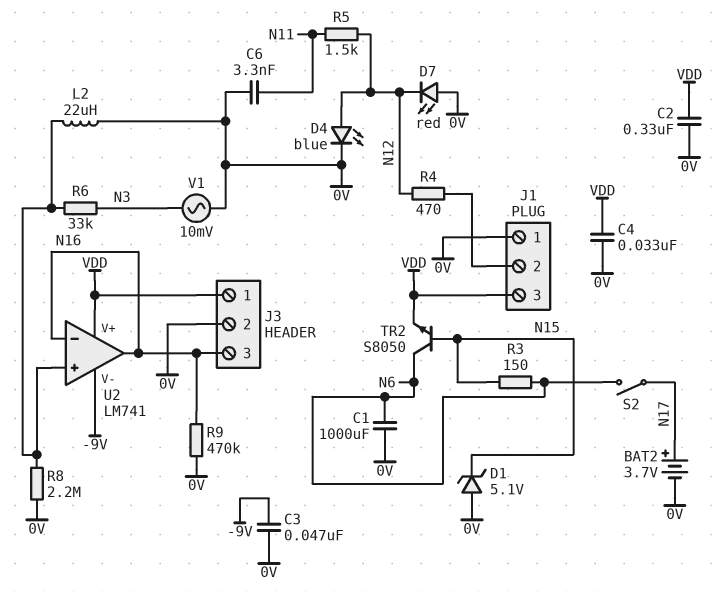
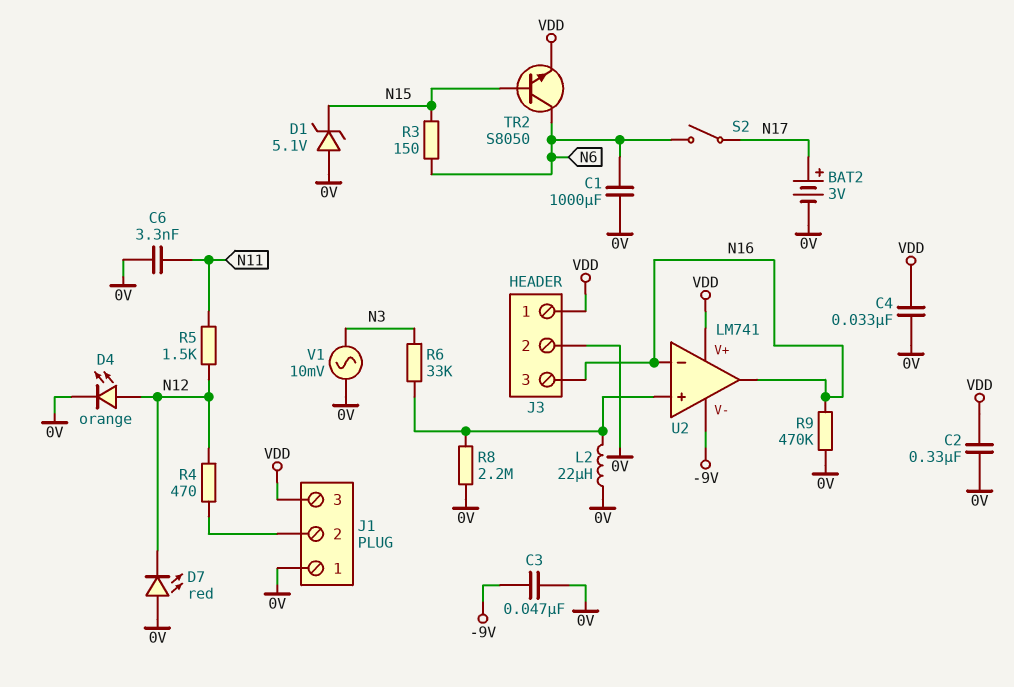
BAT2: 3.7V (plus N17, minus 0V) -> 3V (plus N17, minus 0V)
D4: LED blue (A N12, K 0V) -> LED orange (A N12, K 0V)

